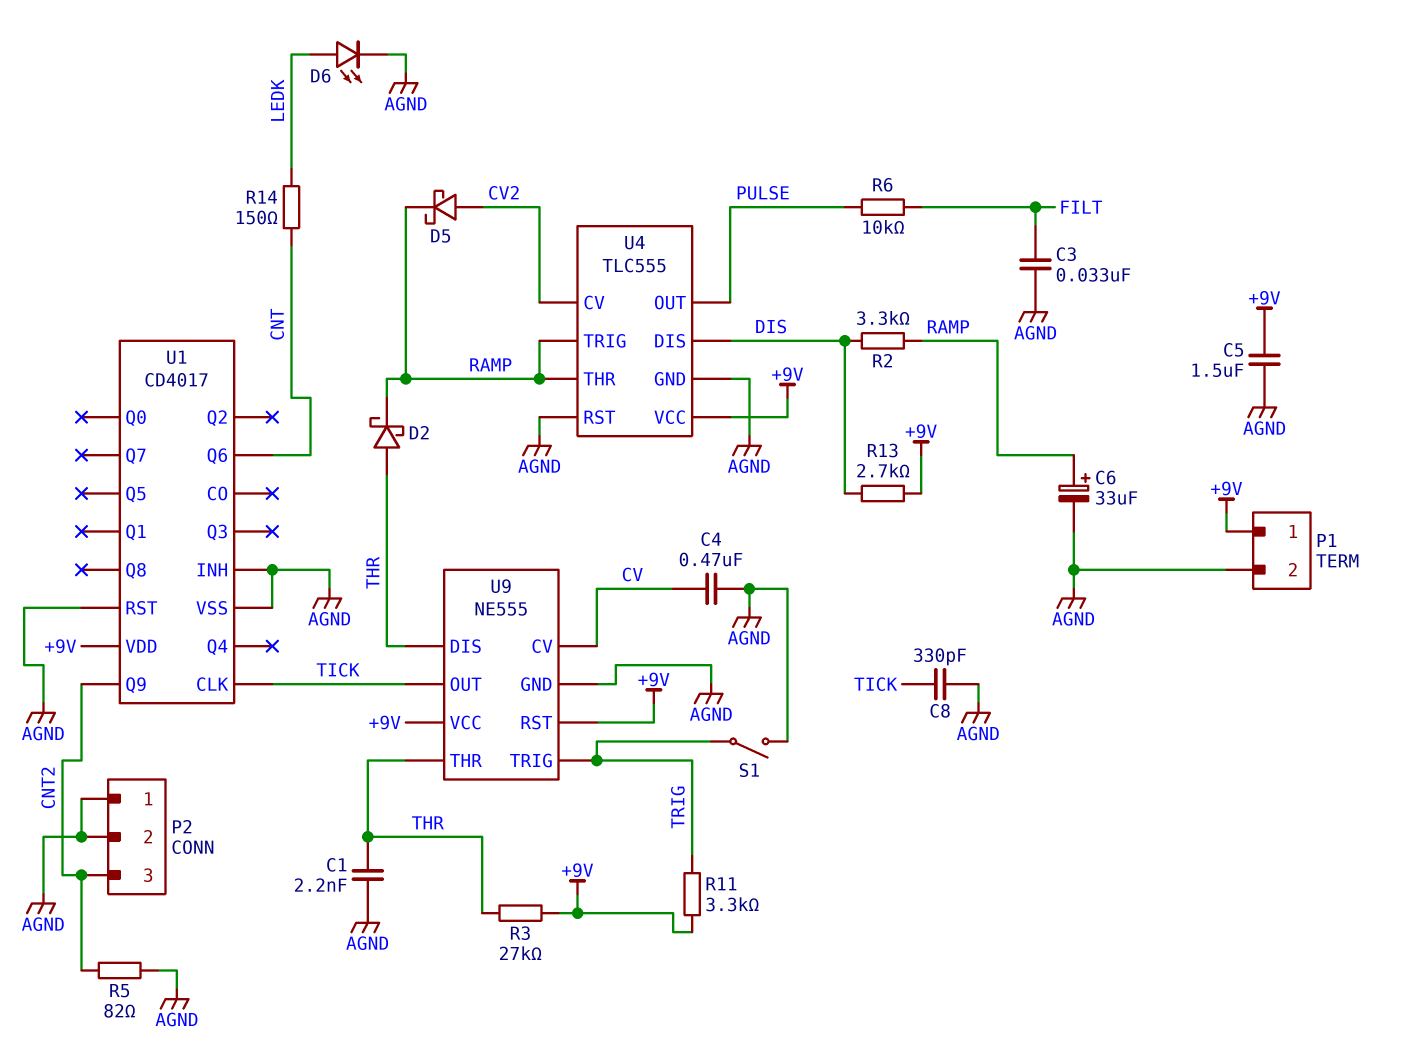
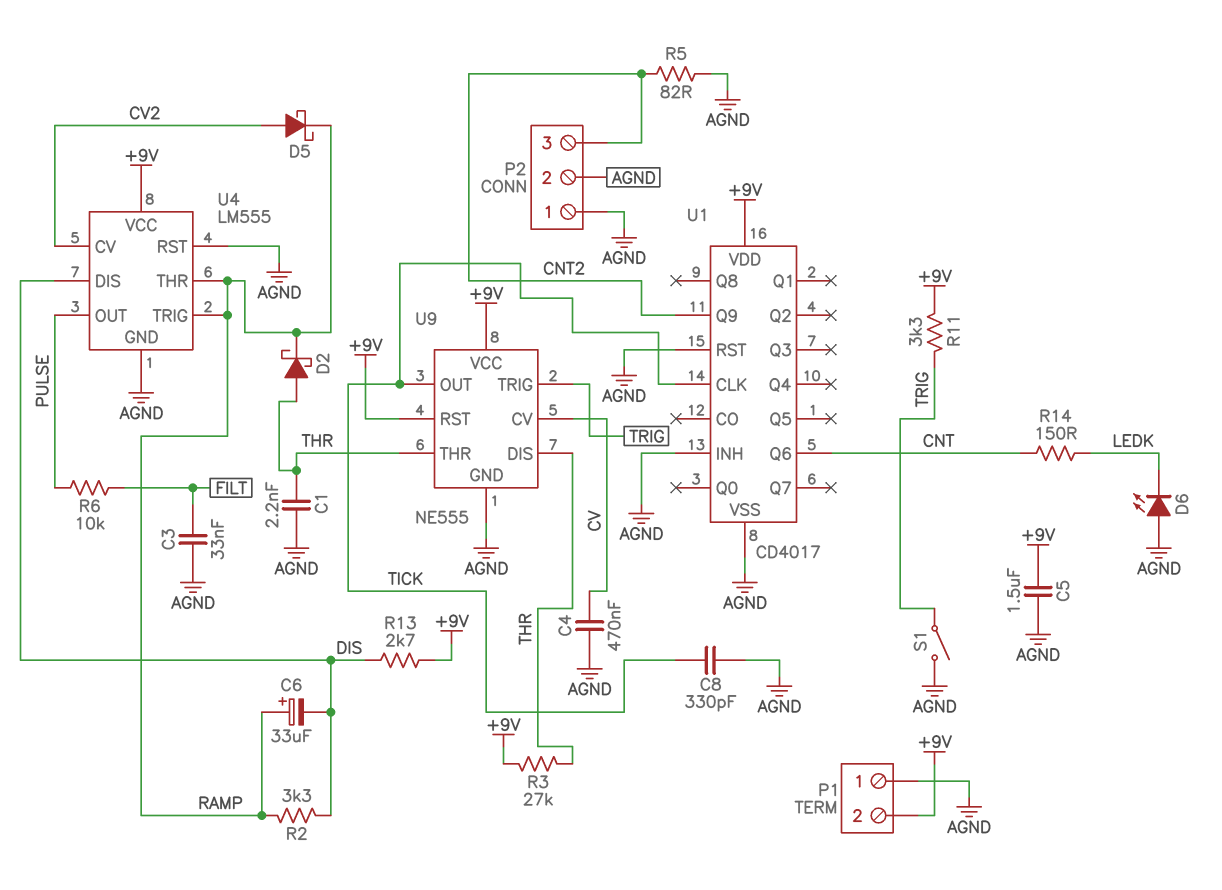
C6: 33uF (plus RAMP, minus AGND) -> 33uF (plus RAMP, minus DIS)
D6: LED (A LEDK, K AGND) -> LED (A AGND, K LEDK)
P1 pin 1: +9V -> AGND
P1 pin 2: AGND -> +9V
U4: TLC555 -> LM555

